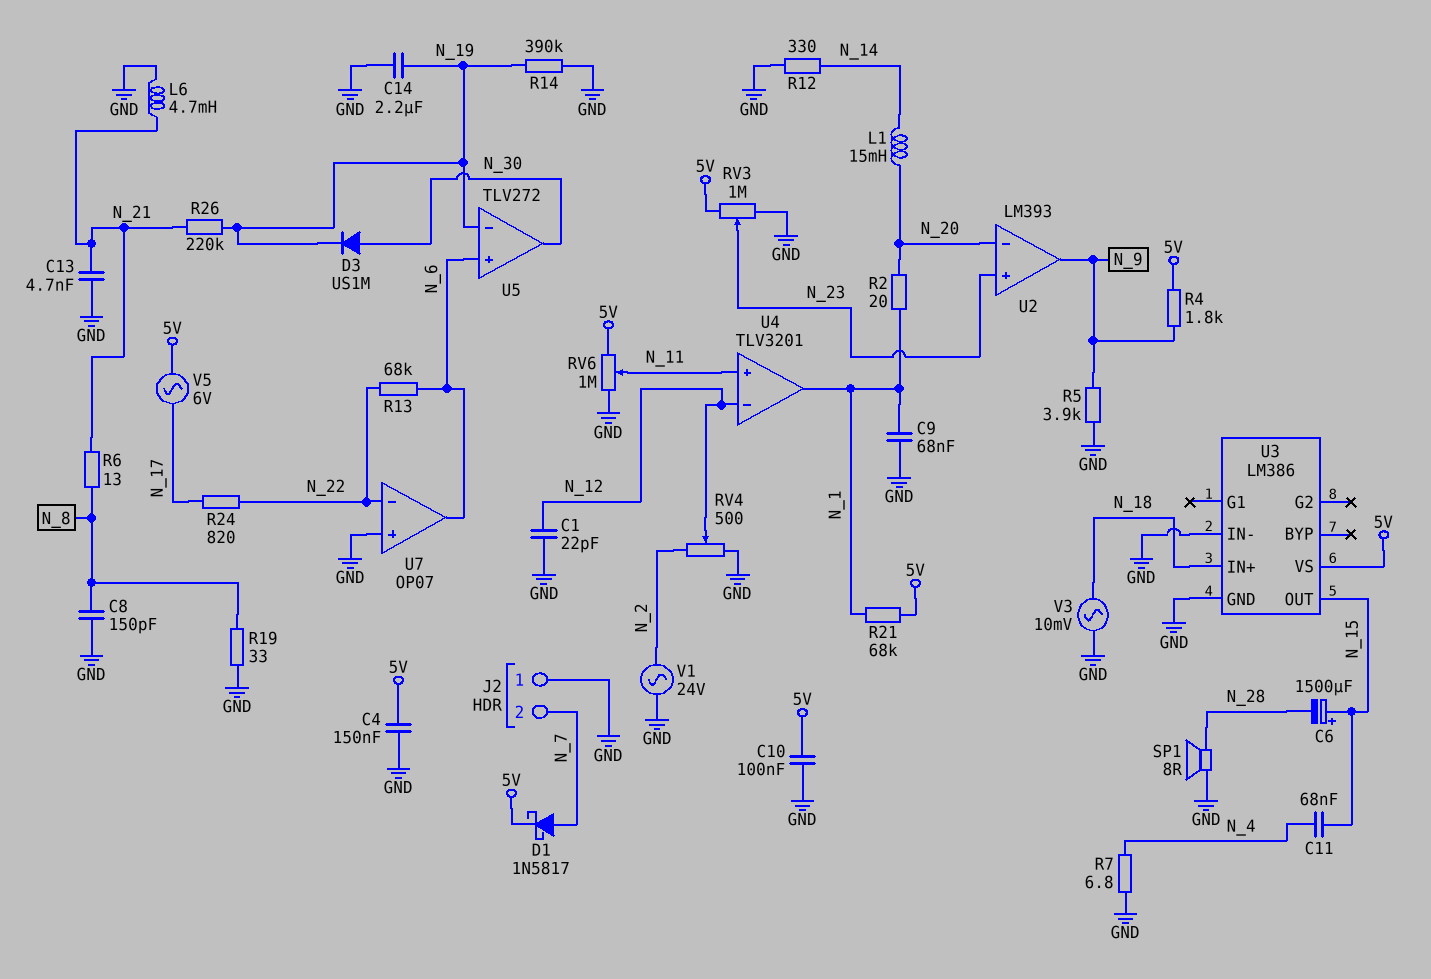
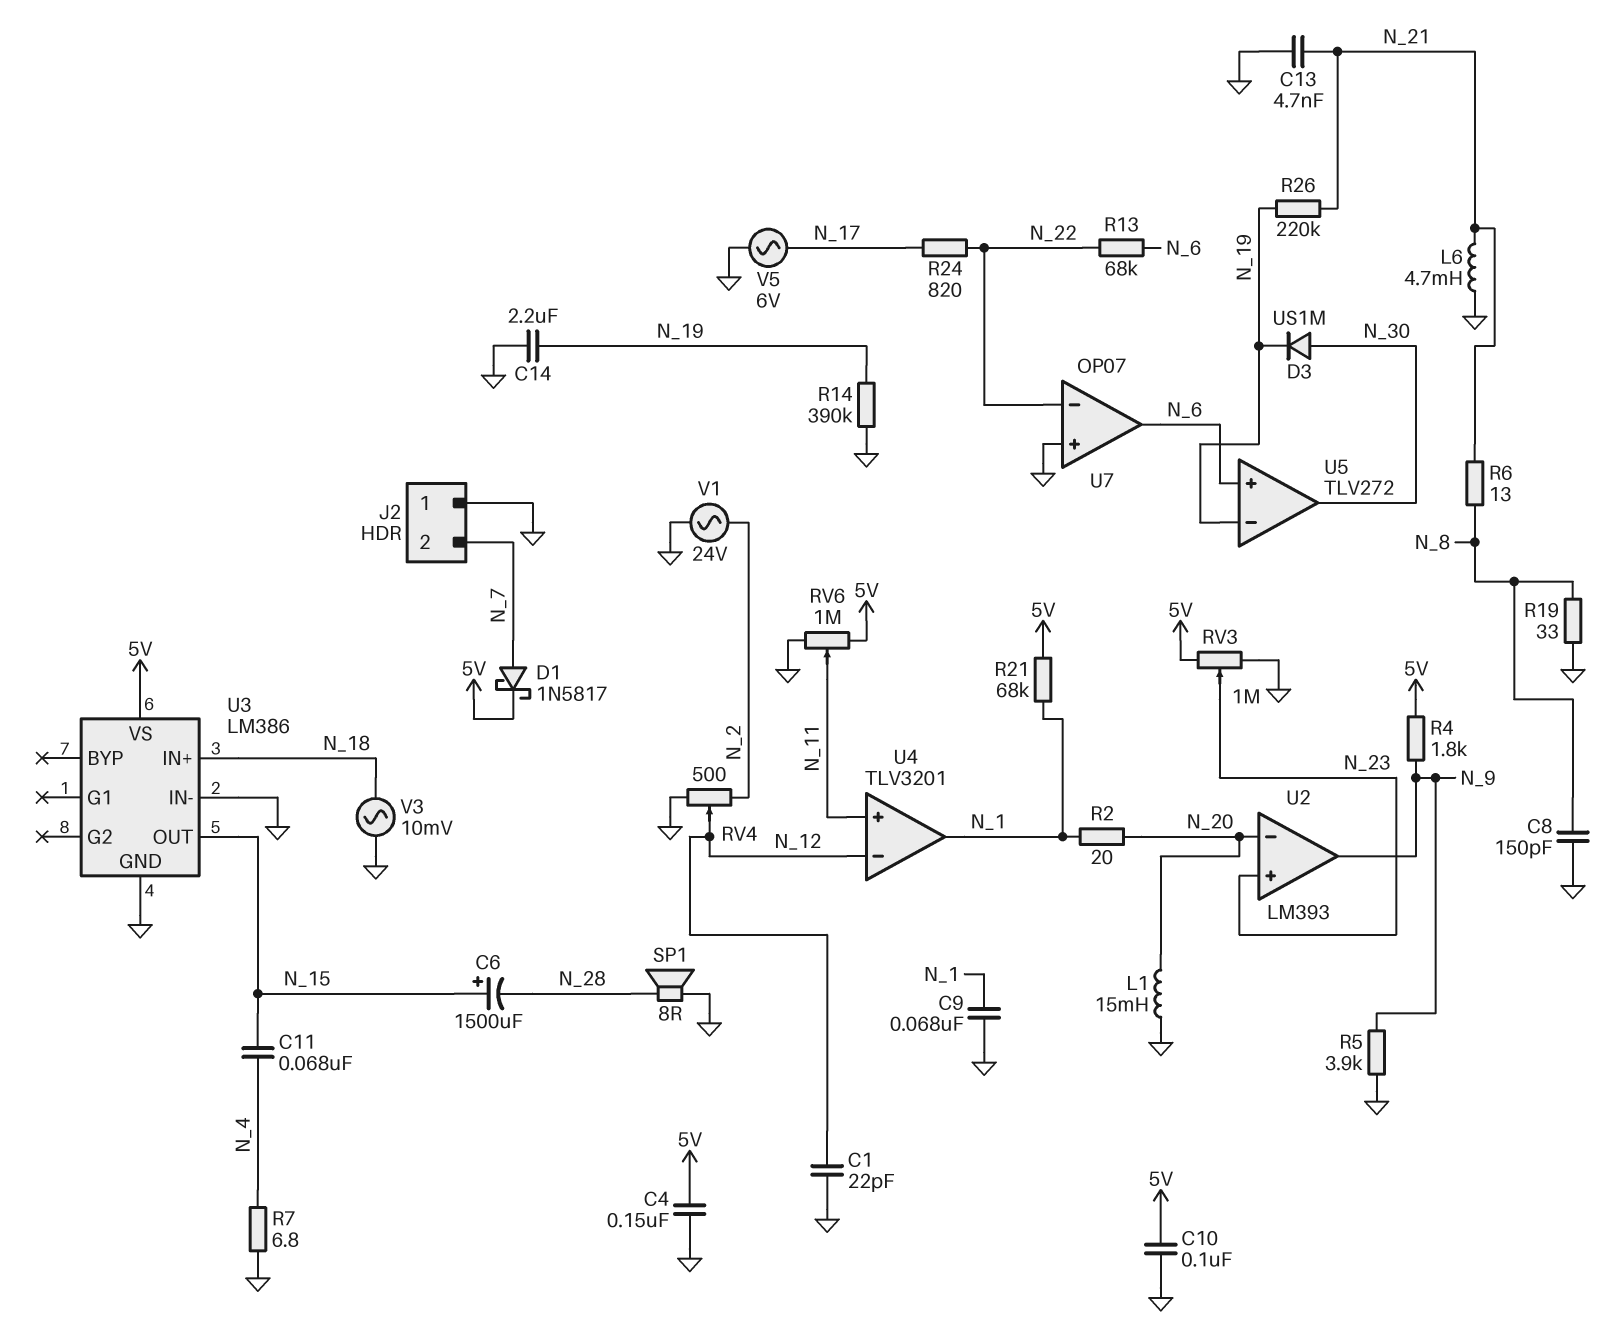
L1: 15mH (N_14, N_20) -> 15mH (GND, N_20)
R12: 330 (GND, N_14) -> none
V5: AC 6V (5V, N_17) -> AC 6V (GND, N_17)

